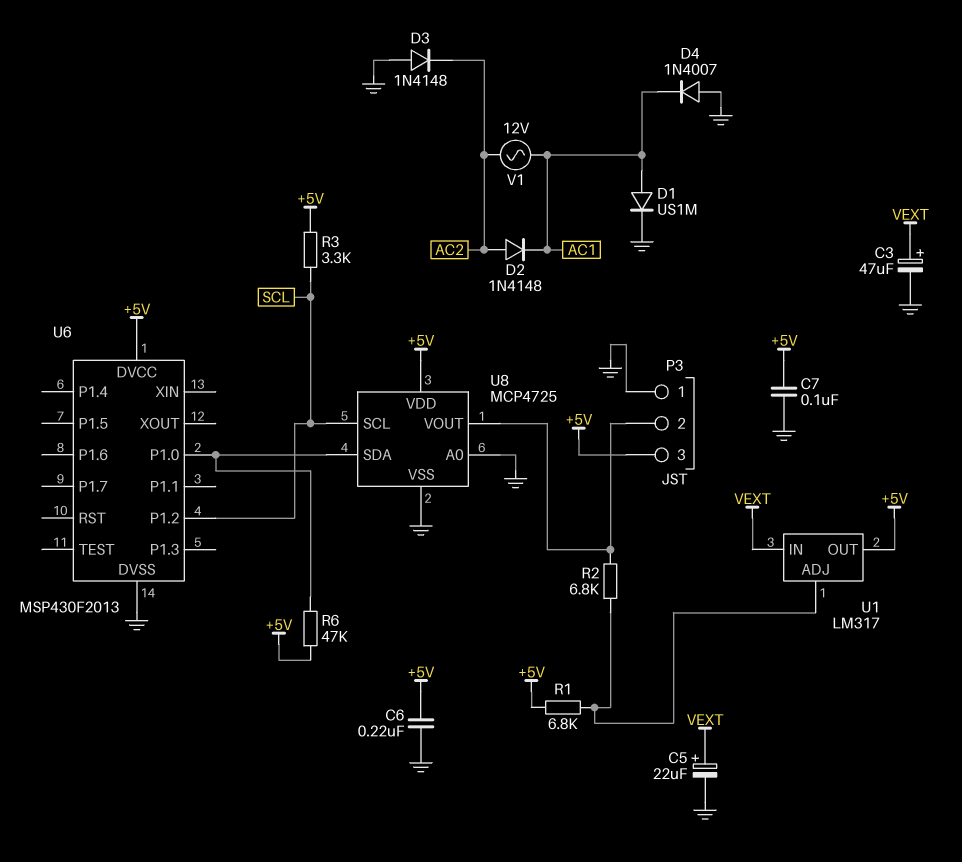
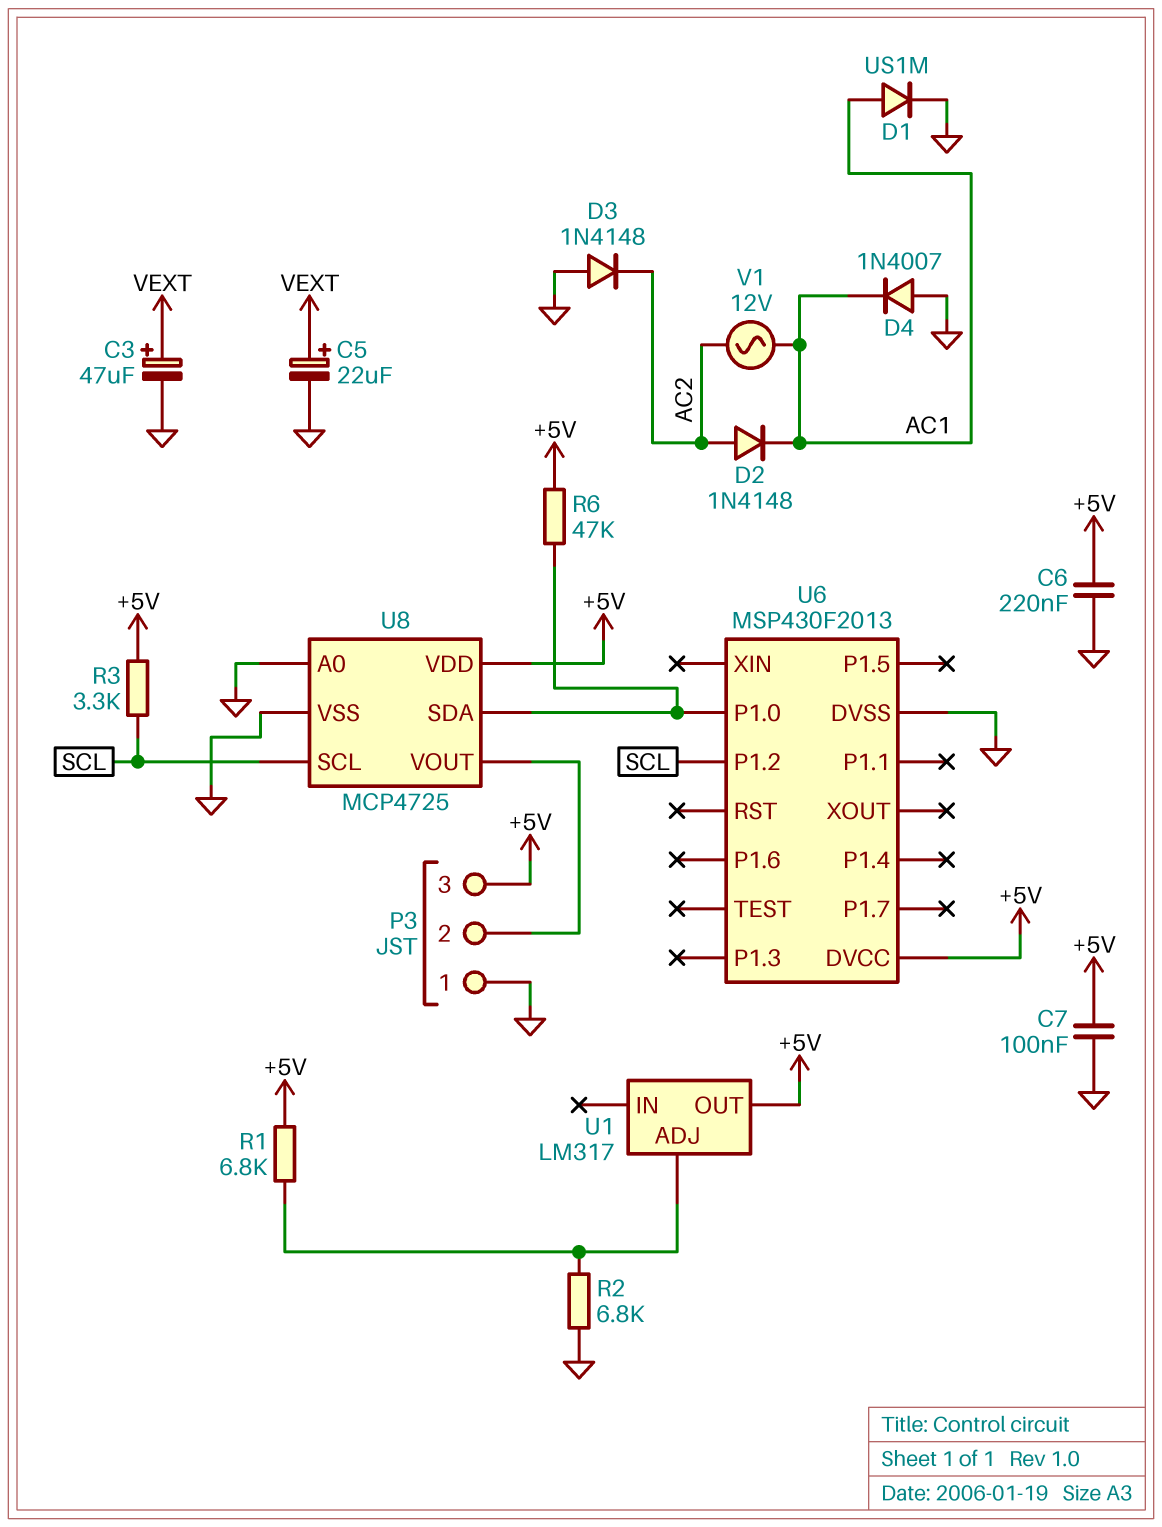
R2: 6.8k (P3/2, U1/ADJ) -> 6.8k (GND, U1/ADJ)
U1 pin IN: VEXT -> none

